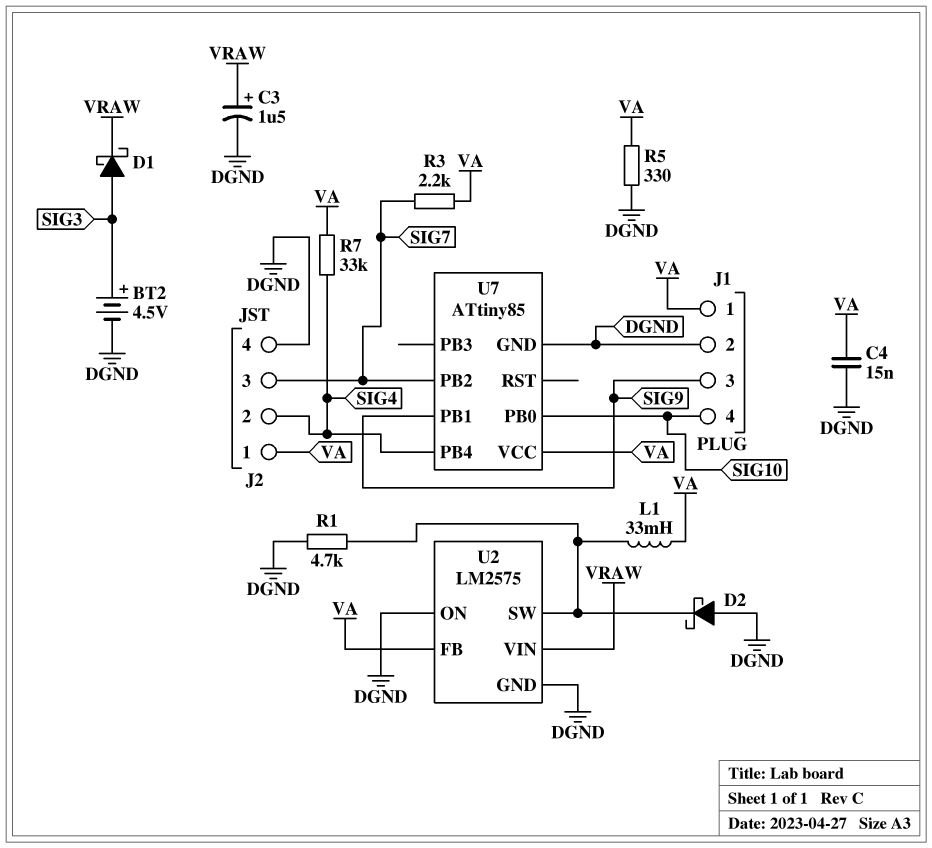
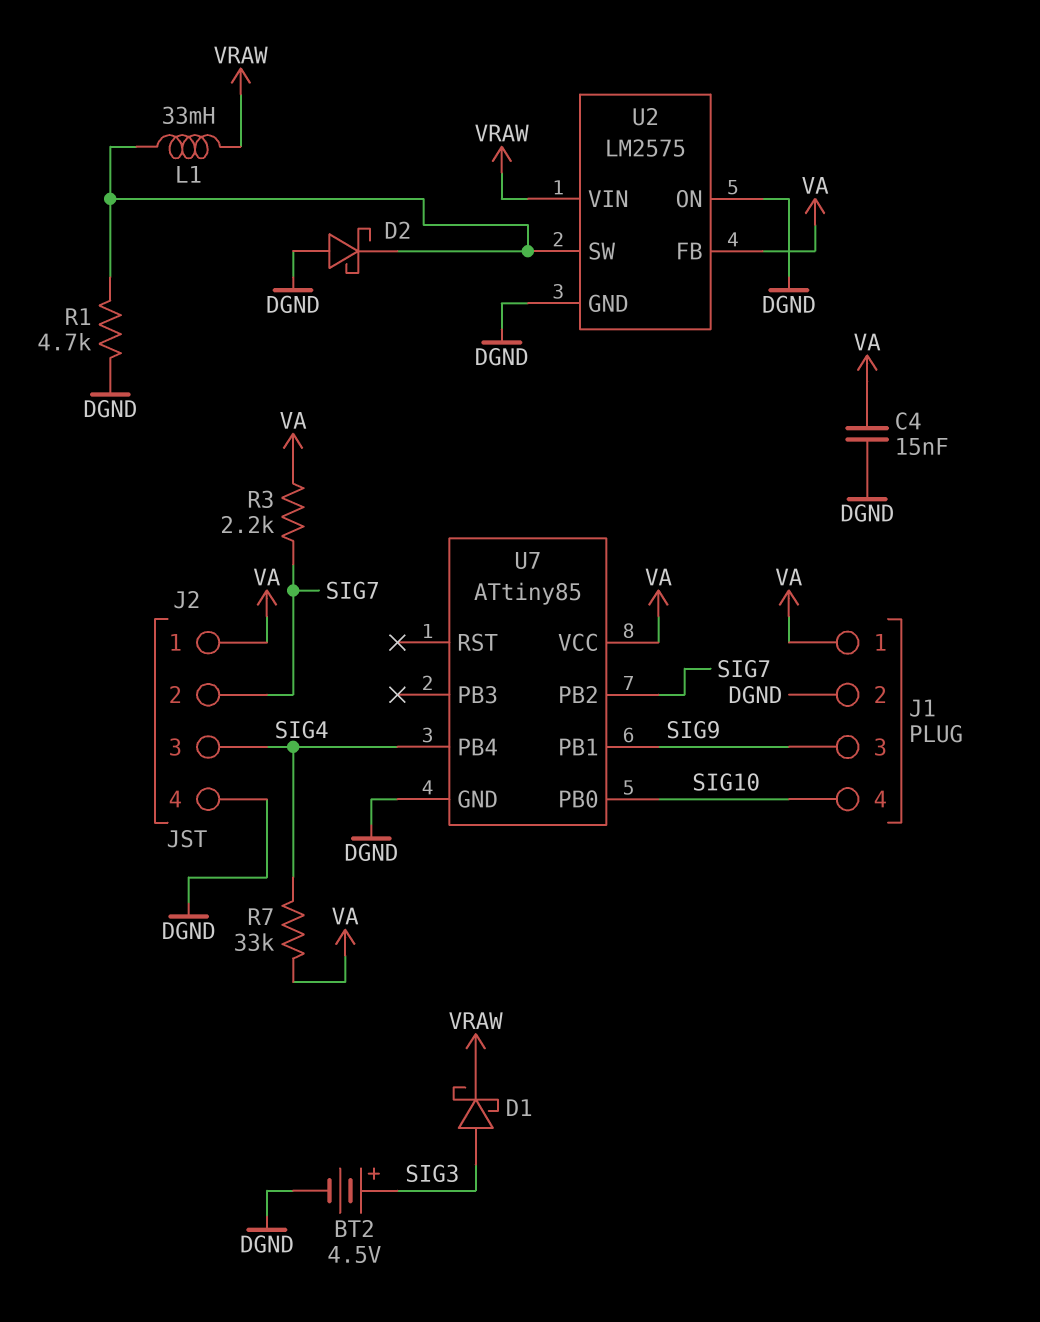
C3: 1.5uF (plus VRAW, minus DGND) -> none
J2 pin 2: SIG4 -> SIG7
J2 pin 3: SIG7 -> SIG4
L1: 33mH (U2/SW, VA) -> 33mH (U2/SW, VRAW)
R5: 330 (DGND, VA) -> none

